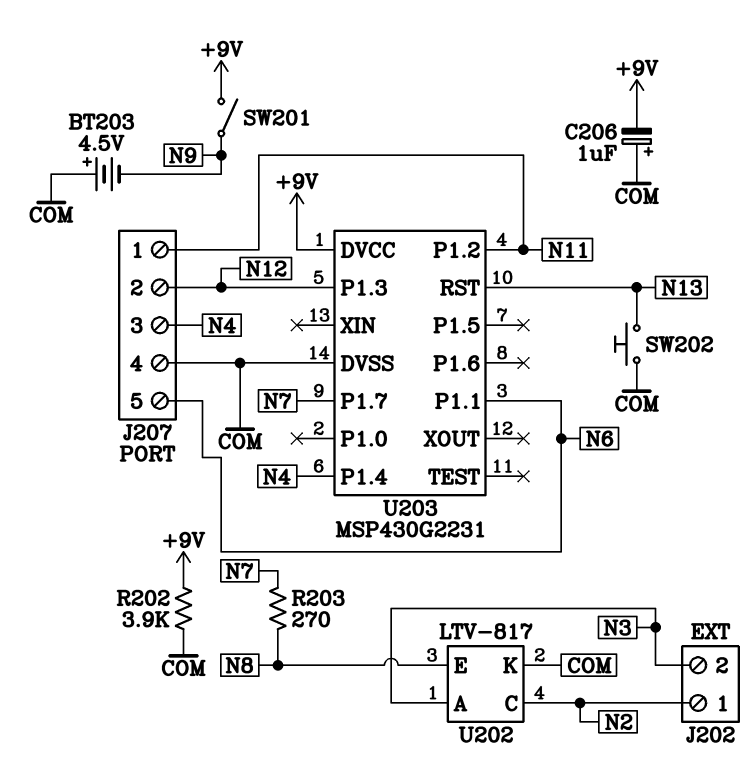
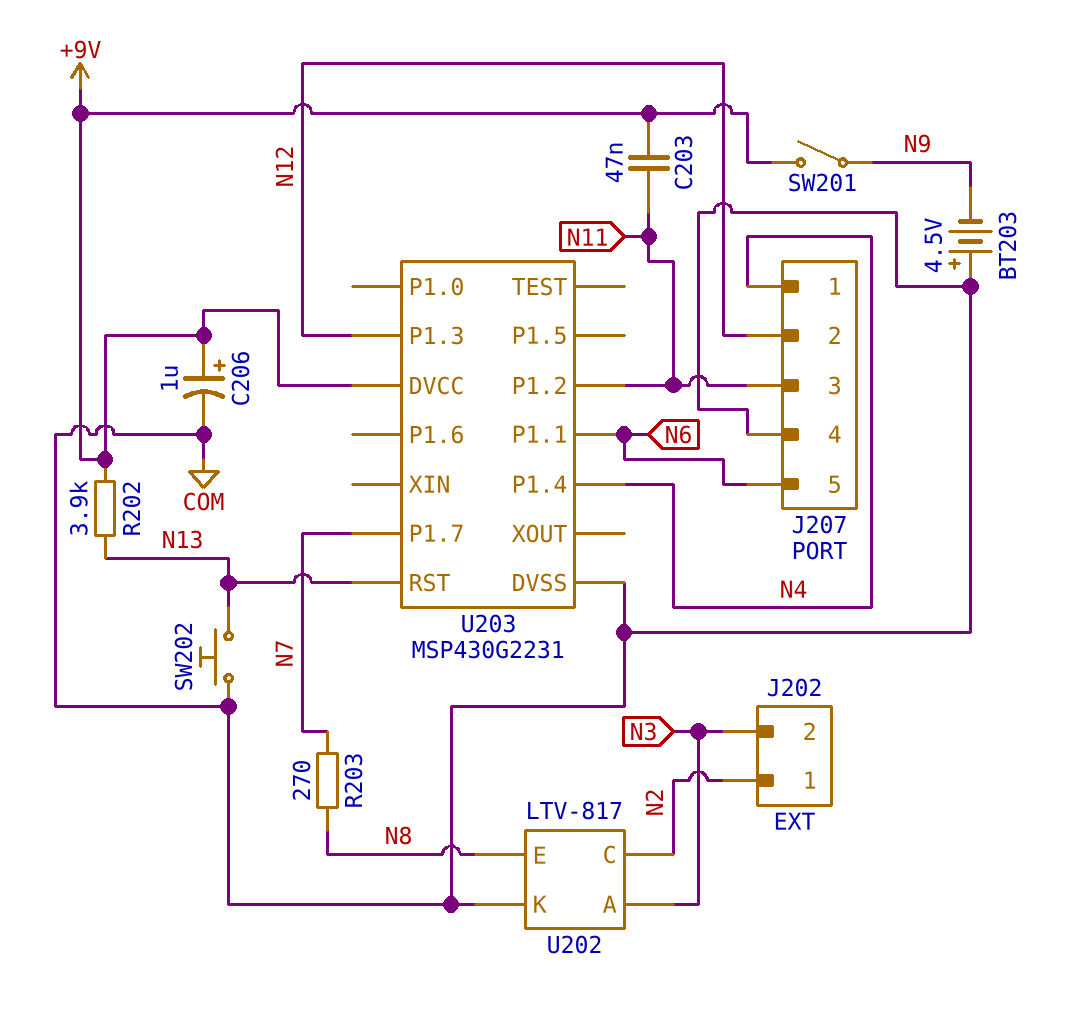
C203: none -> 47nF (+9V, N11)
C206: 1uF (plus COM, minus +9V) -> 1uF (plus +9V, minus COM)
J207 pin 1: N11 -> N4
J207 pin 3: N4 -> N11
R202: 3.9k (+9V, COM) -> 3.9k (+9V, N13)

